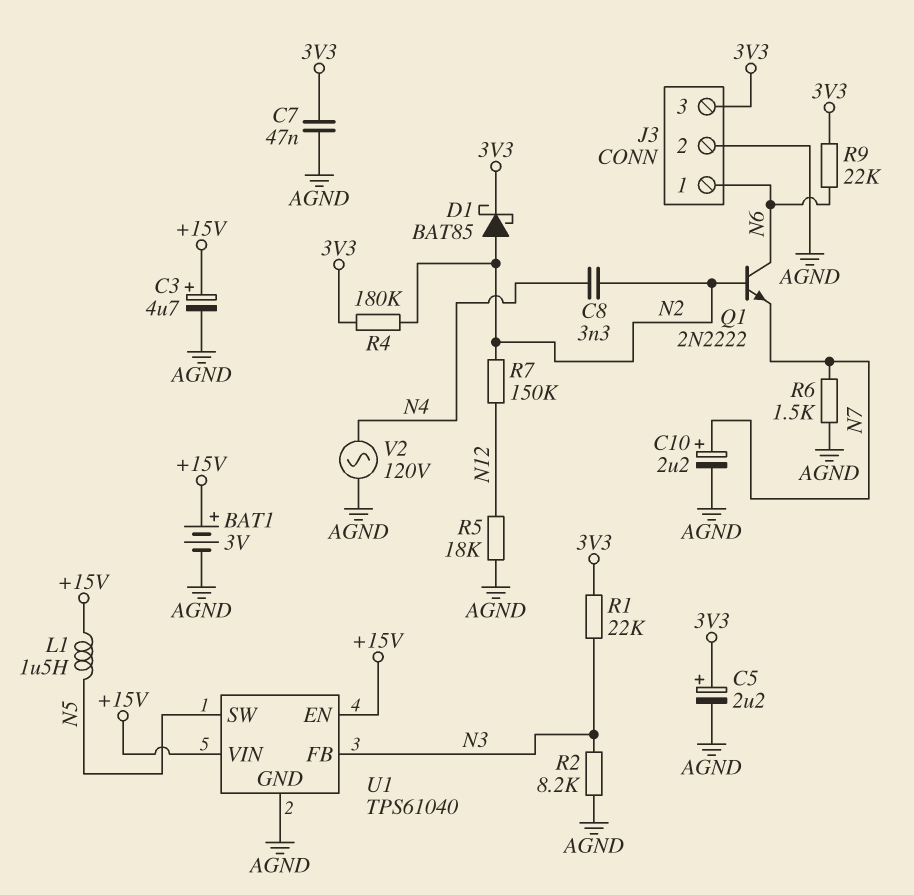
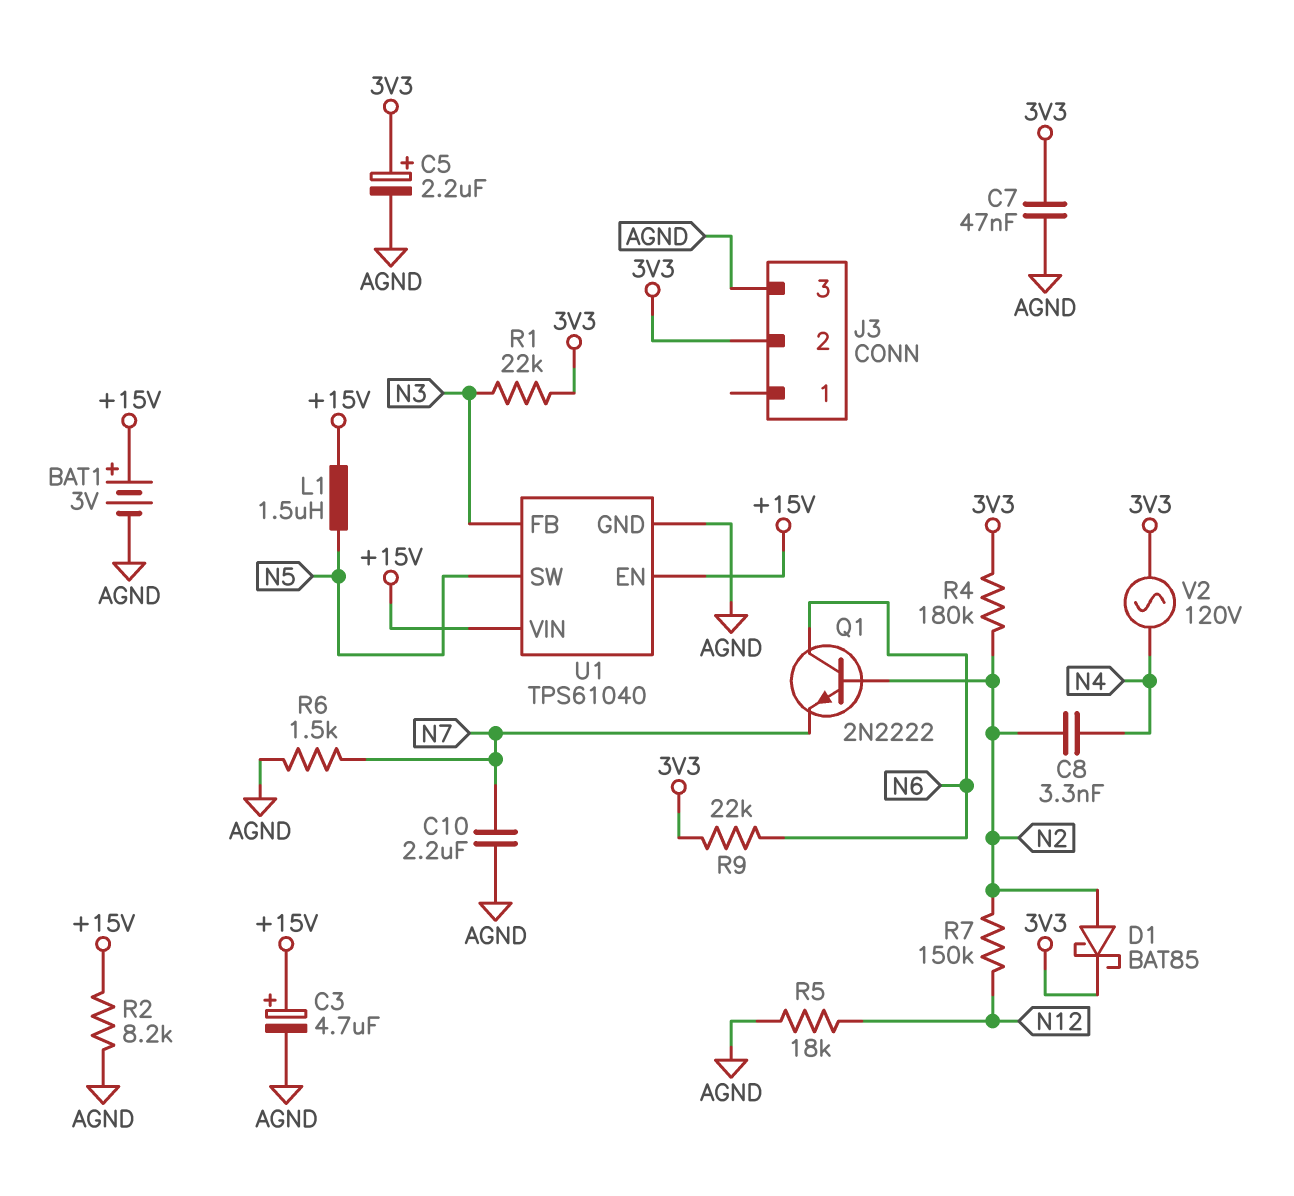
C10: 2.2uF (plus N7, minus AGND) -> 2.2uF (AGND, N7)
J3 pin 1: N6 -> none
J3 pin 2: AGND -> 3V3
J3 pin 3: 3V3 -> AGND
R2: 8.2k (AGND, N3) -> 8.2k (+15V, AGND)
V2: AC 120V (AGND, N4) -> AC 120V (3V3, N4)

